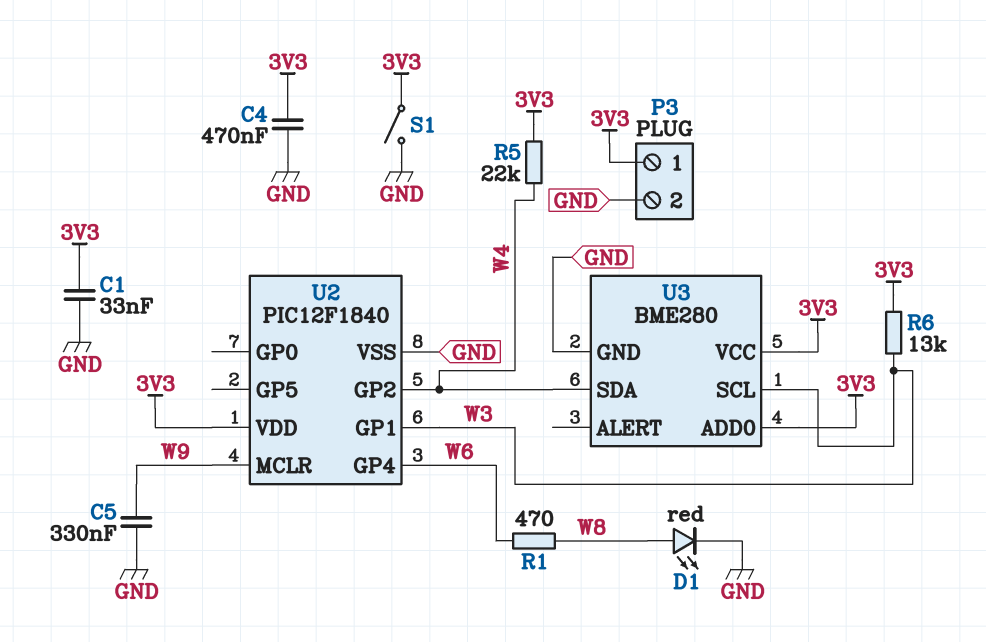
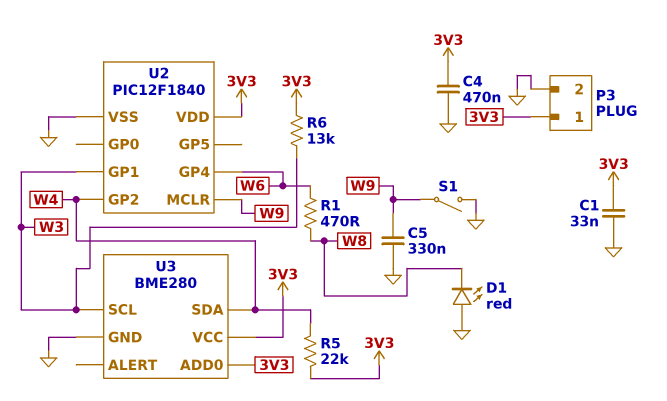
D1: LED red (A W8, K GND) -> LED red (A GND, K W8)
S1: switch (3V3, GND) -> switch (GND, W9)

